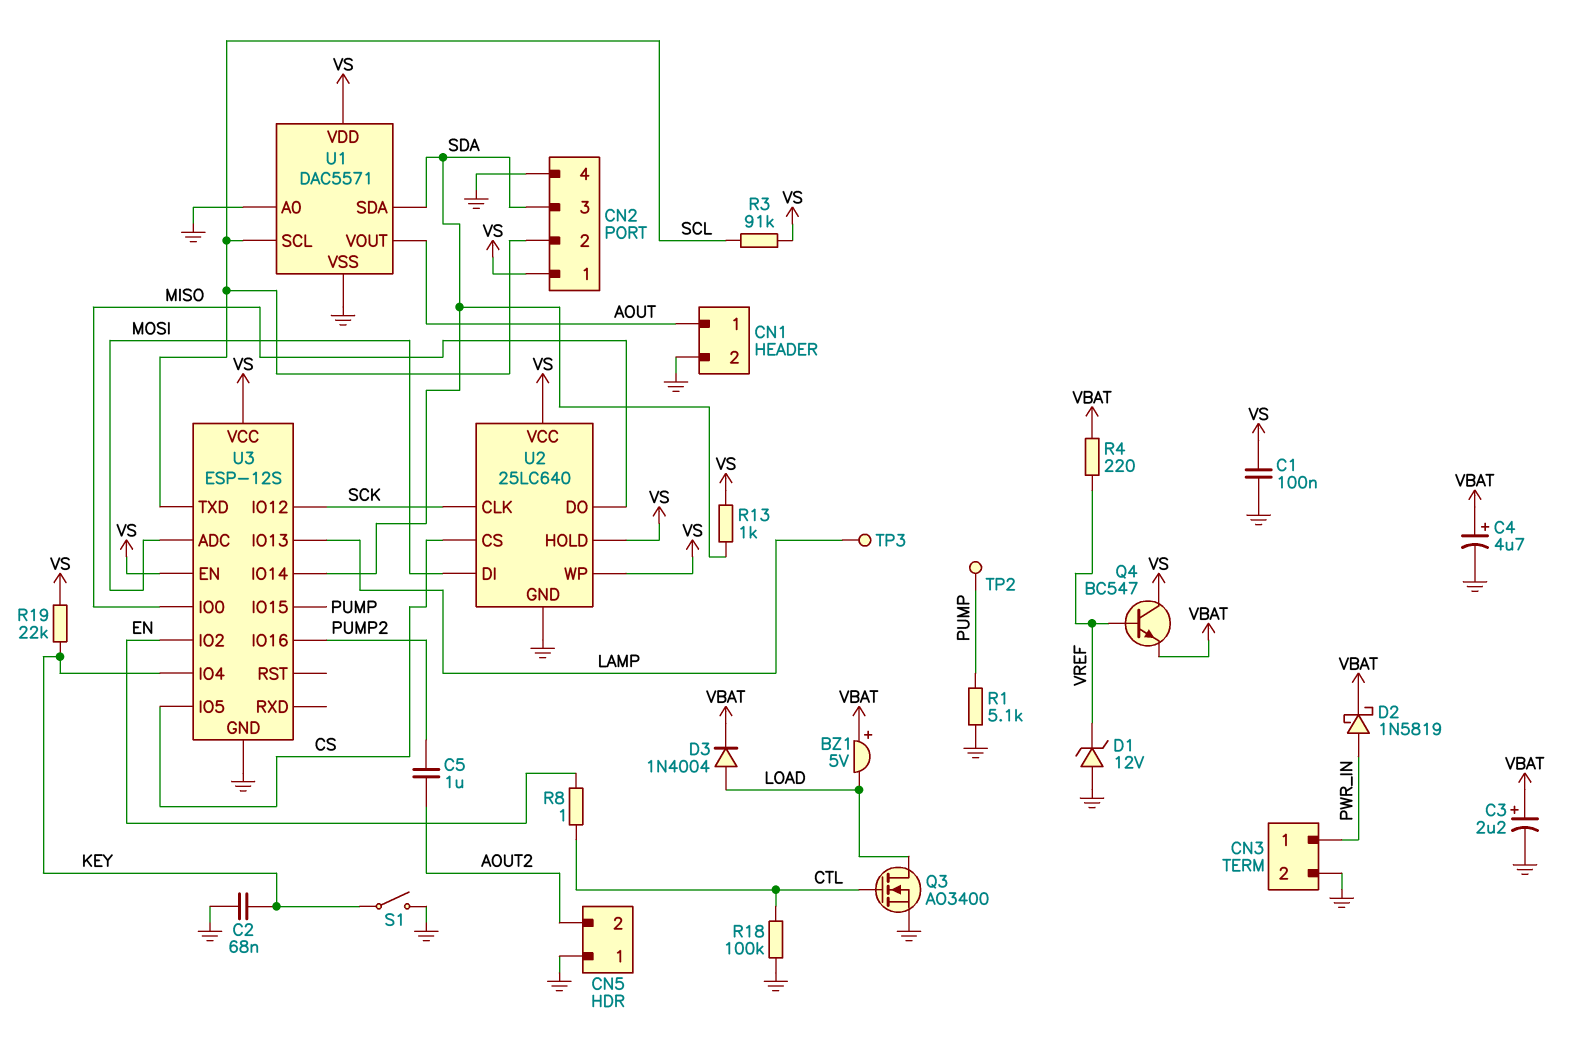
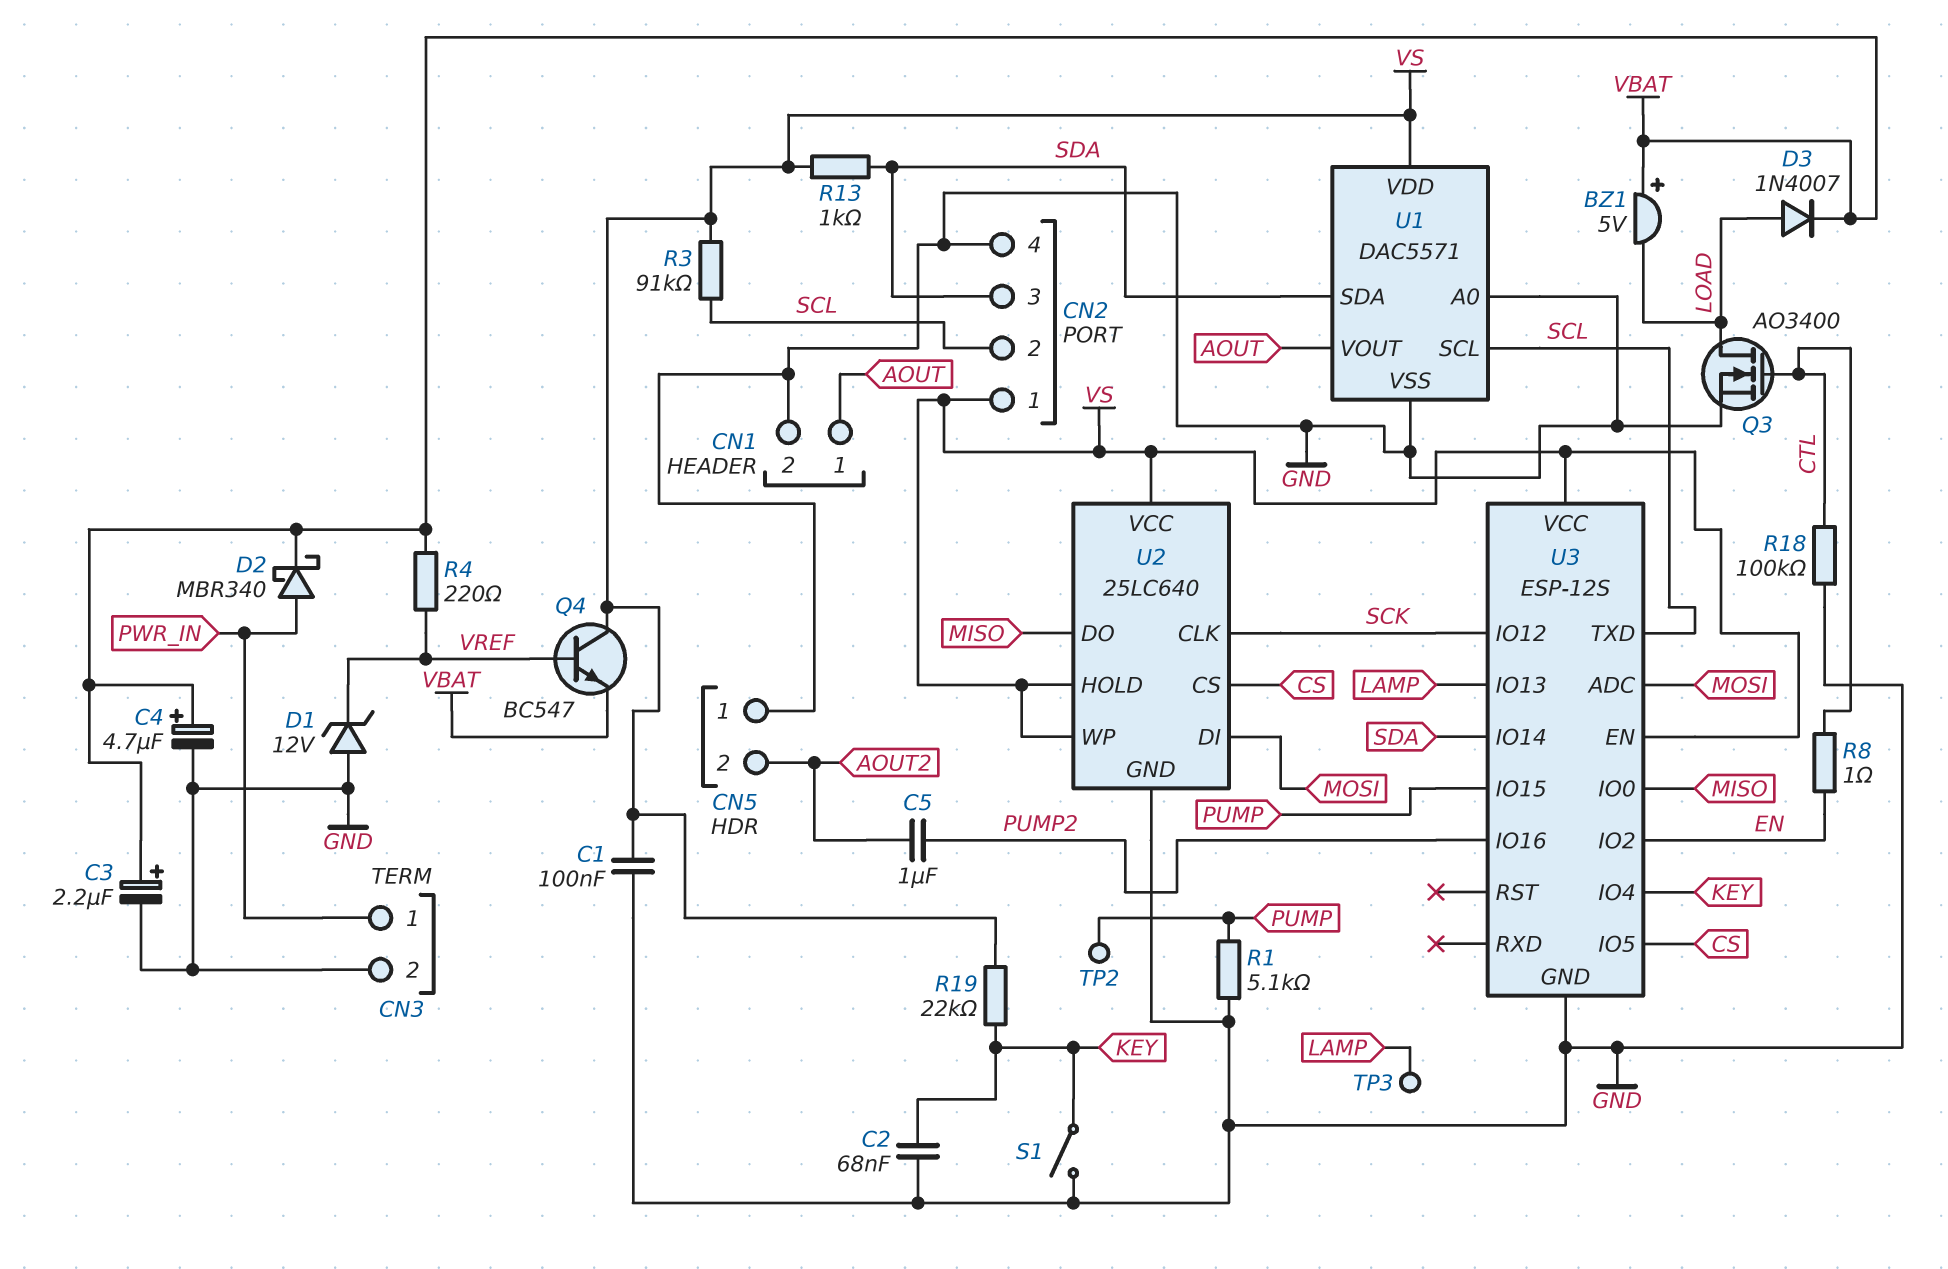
D2: schottky 1N5819 (A PWR_IN, K VBAT) -> schottky MBR340 (A PWR_IN, K VBAT)
D3: diode 1N4004 (A LOAD, K VBAT) -> diode 1N4007 (A LOAD, K VBAT)

